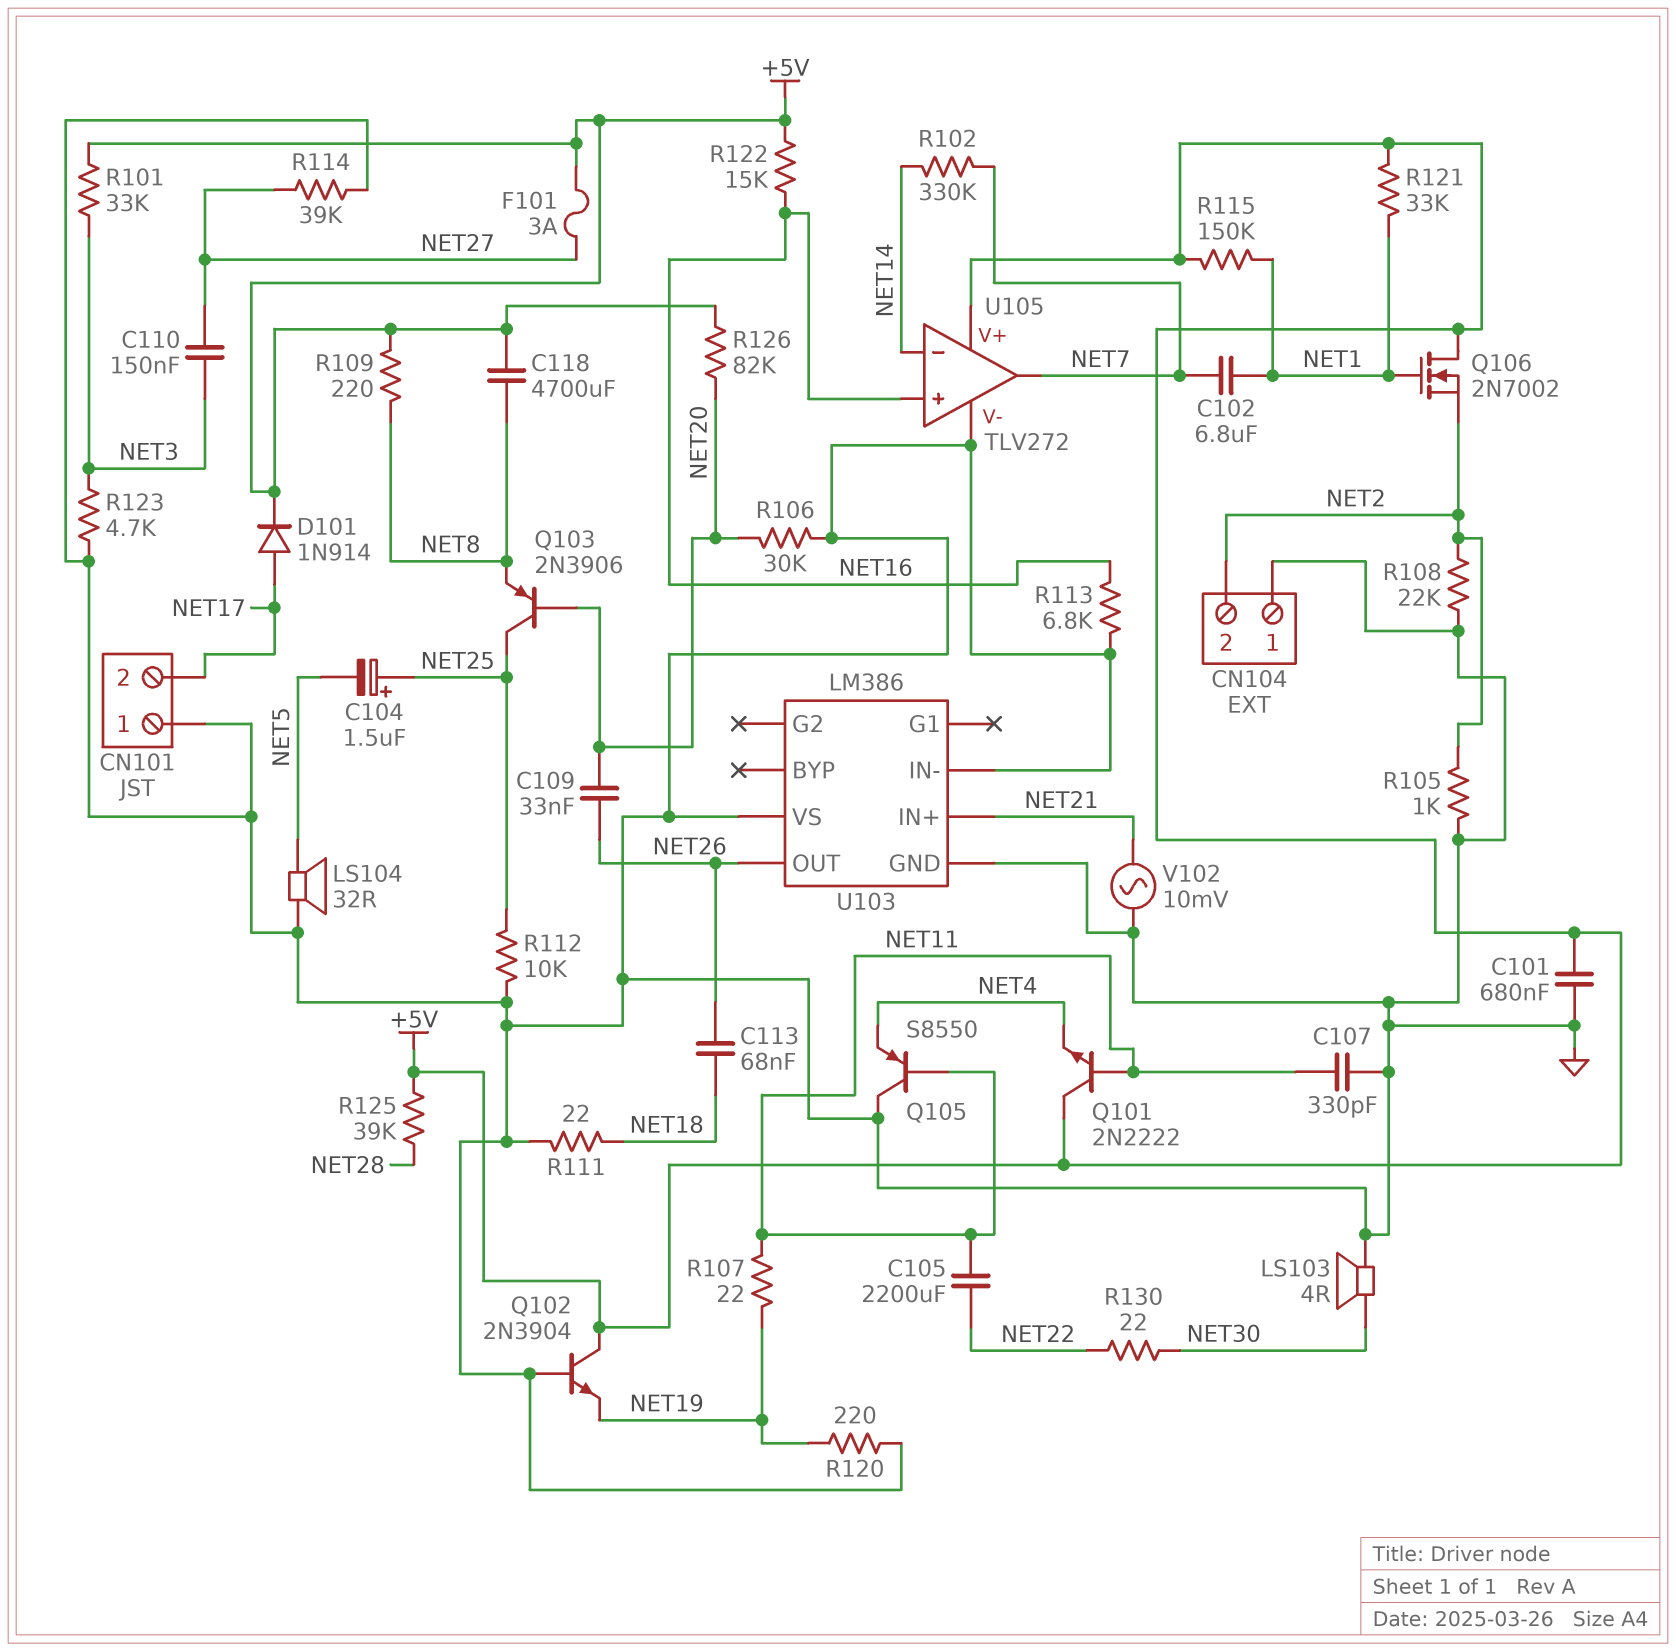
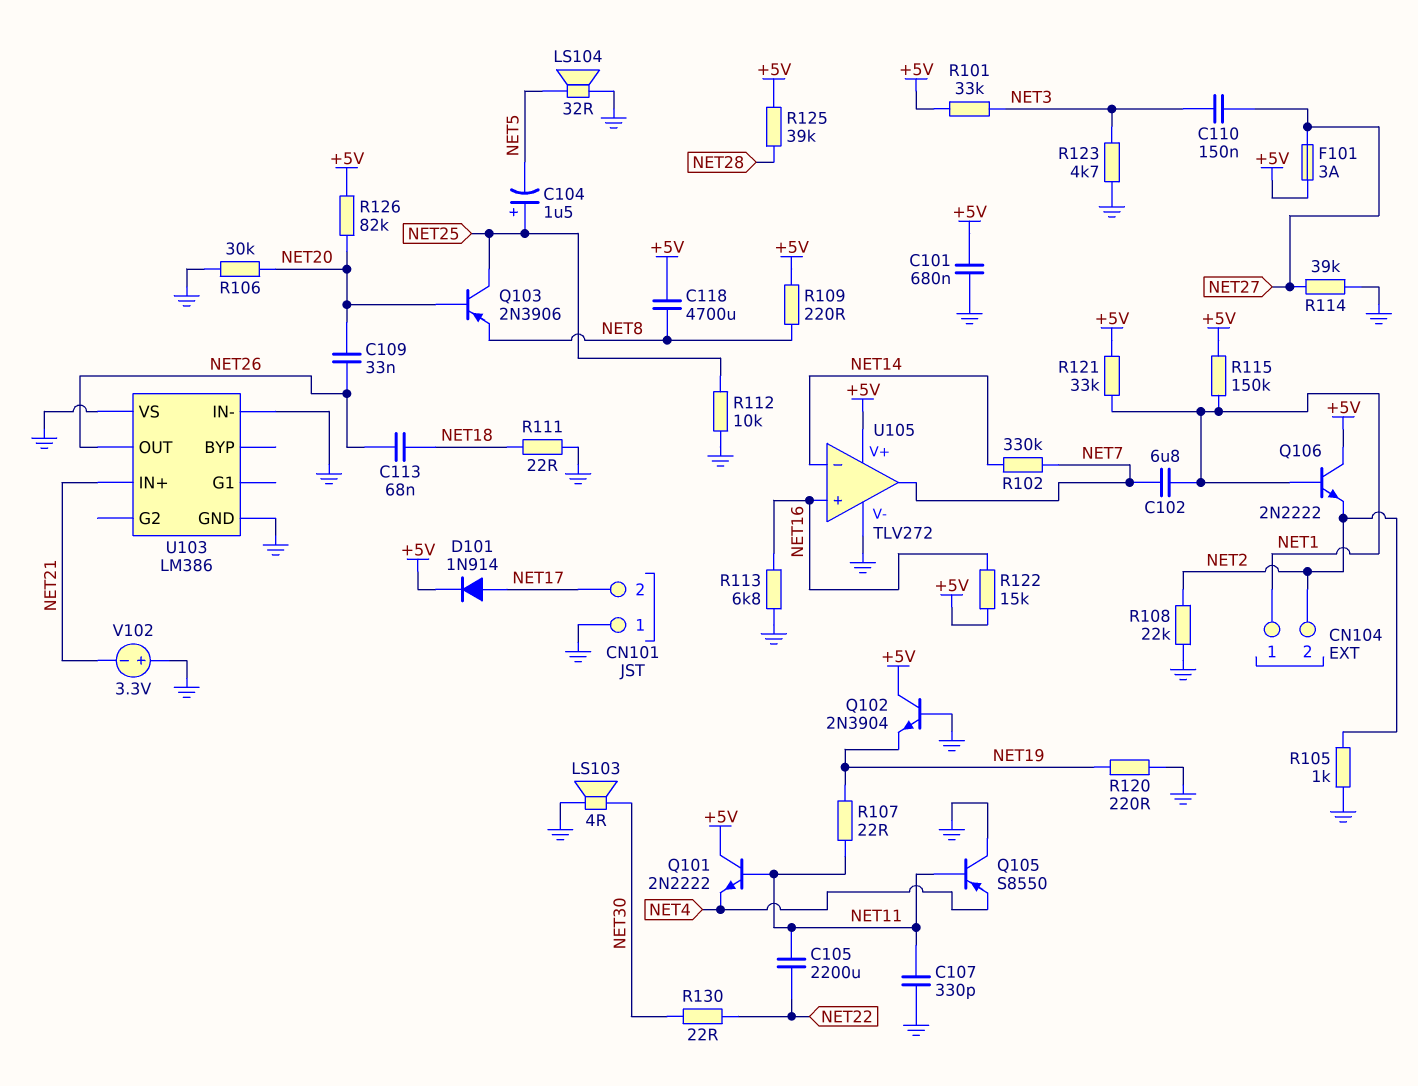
CN104 pin 1: GND -> NET1
Q106: NMOS 2N7002 (G NET1, D +5V, S NET2) -> NPN 2N2222 (B NET1, C +5V, E NET2)
V102: AC 10mV (GND, NET21) -> 3.3V (plus GND, minus NET21)

